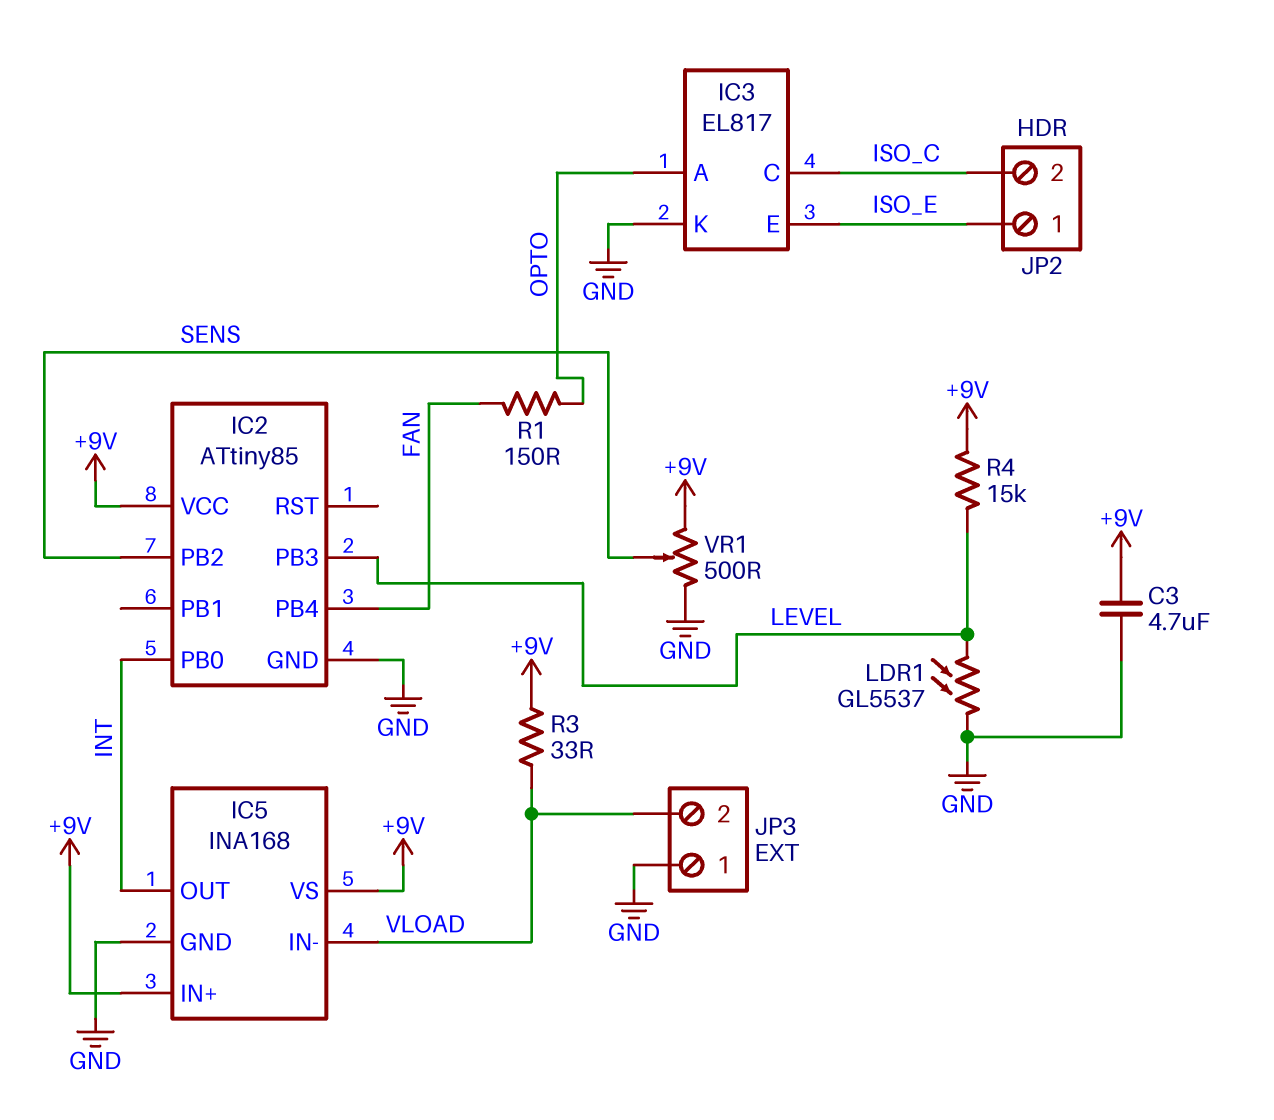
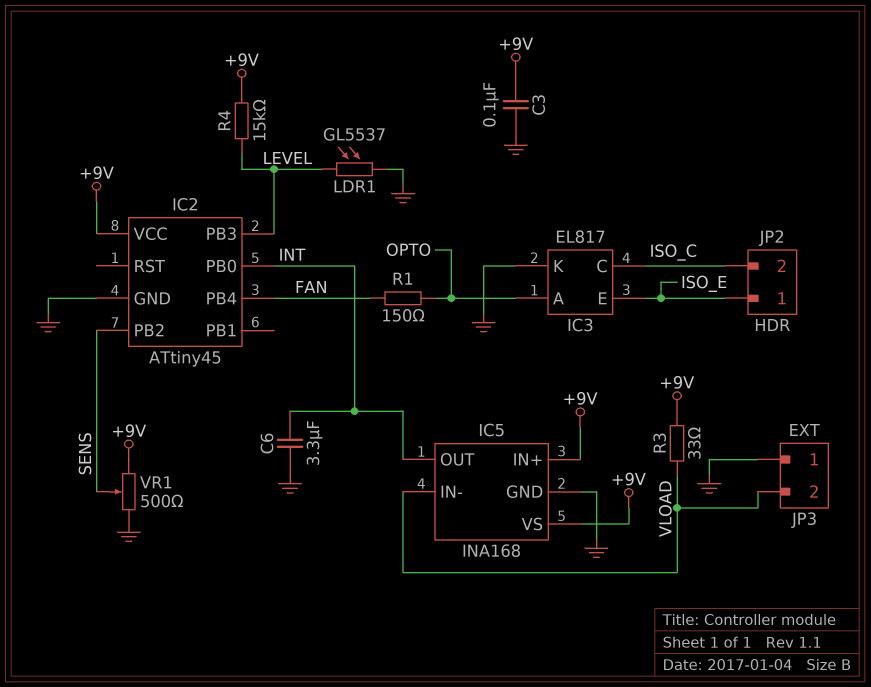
C3: 4.7uF (+9V, GND) -> 100nF (+9V, GND)
C6: none -> 3.3uF (GND, INT)
IC2: ATtiny85 -> ATtiny45

